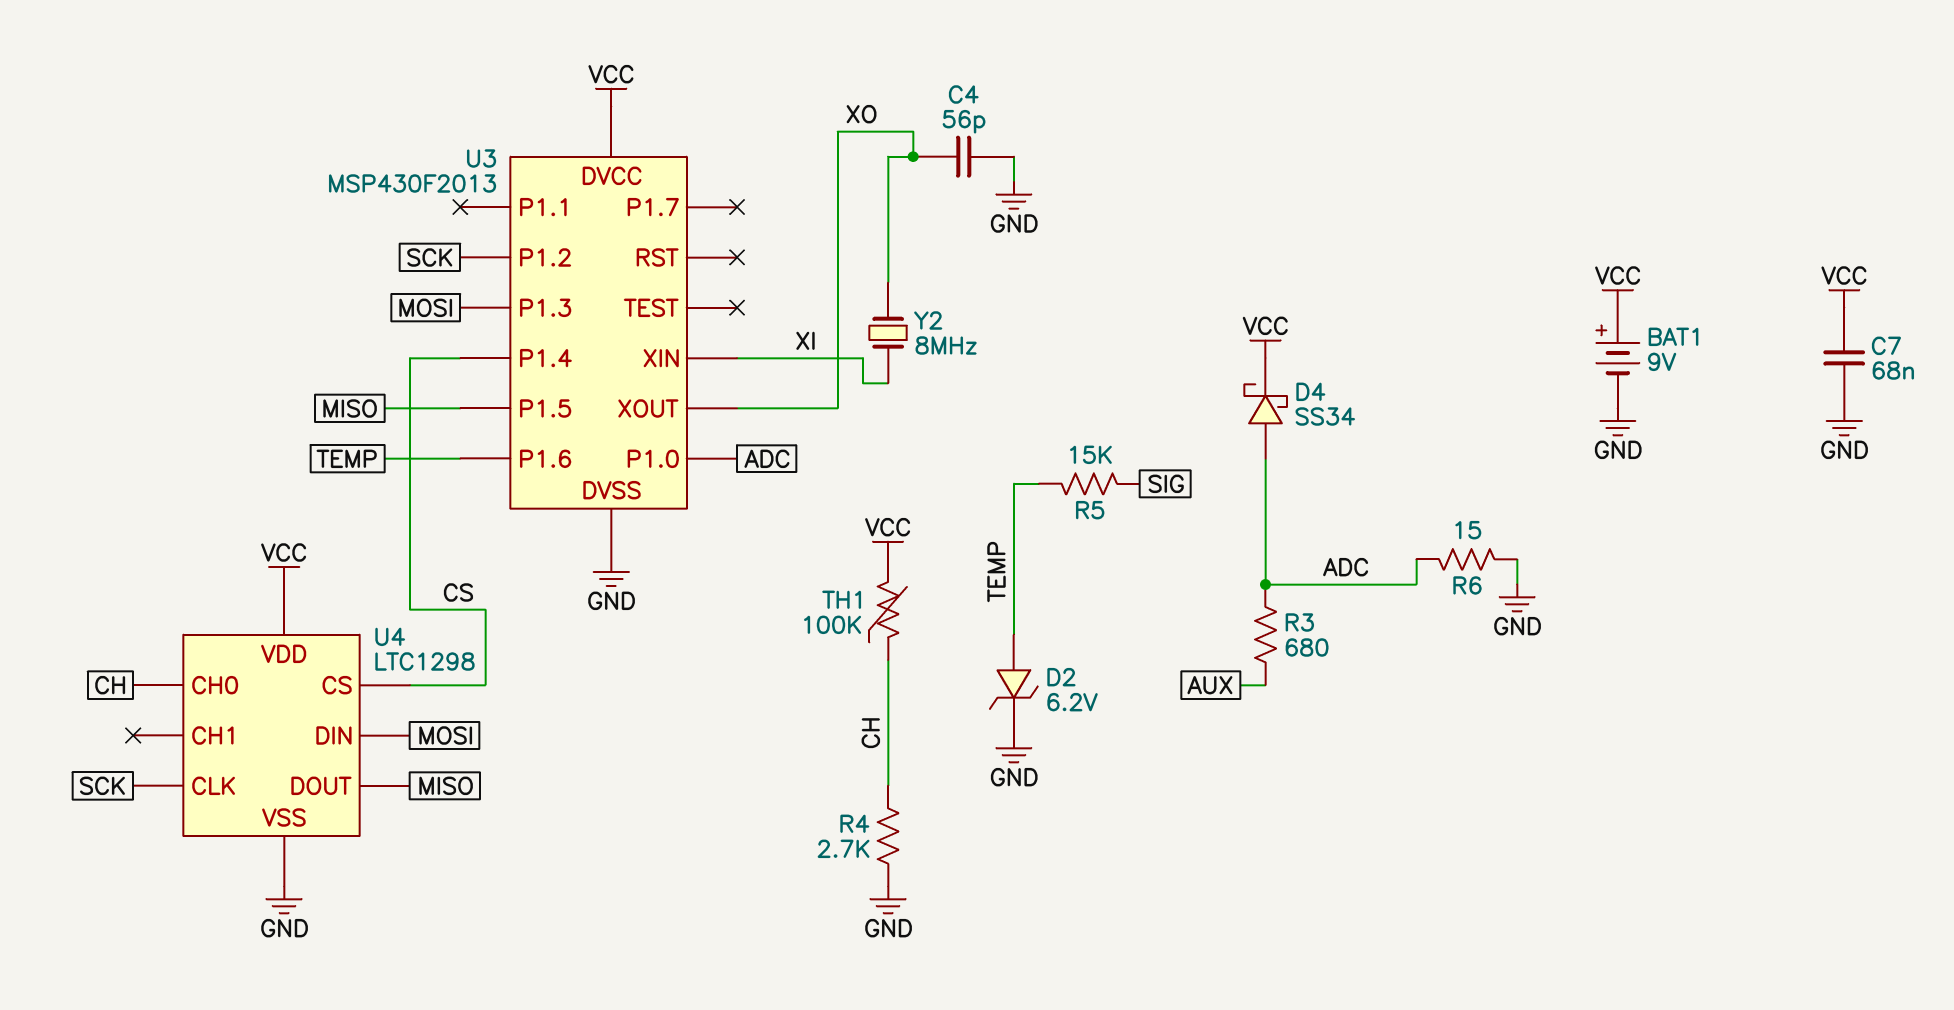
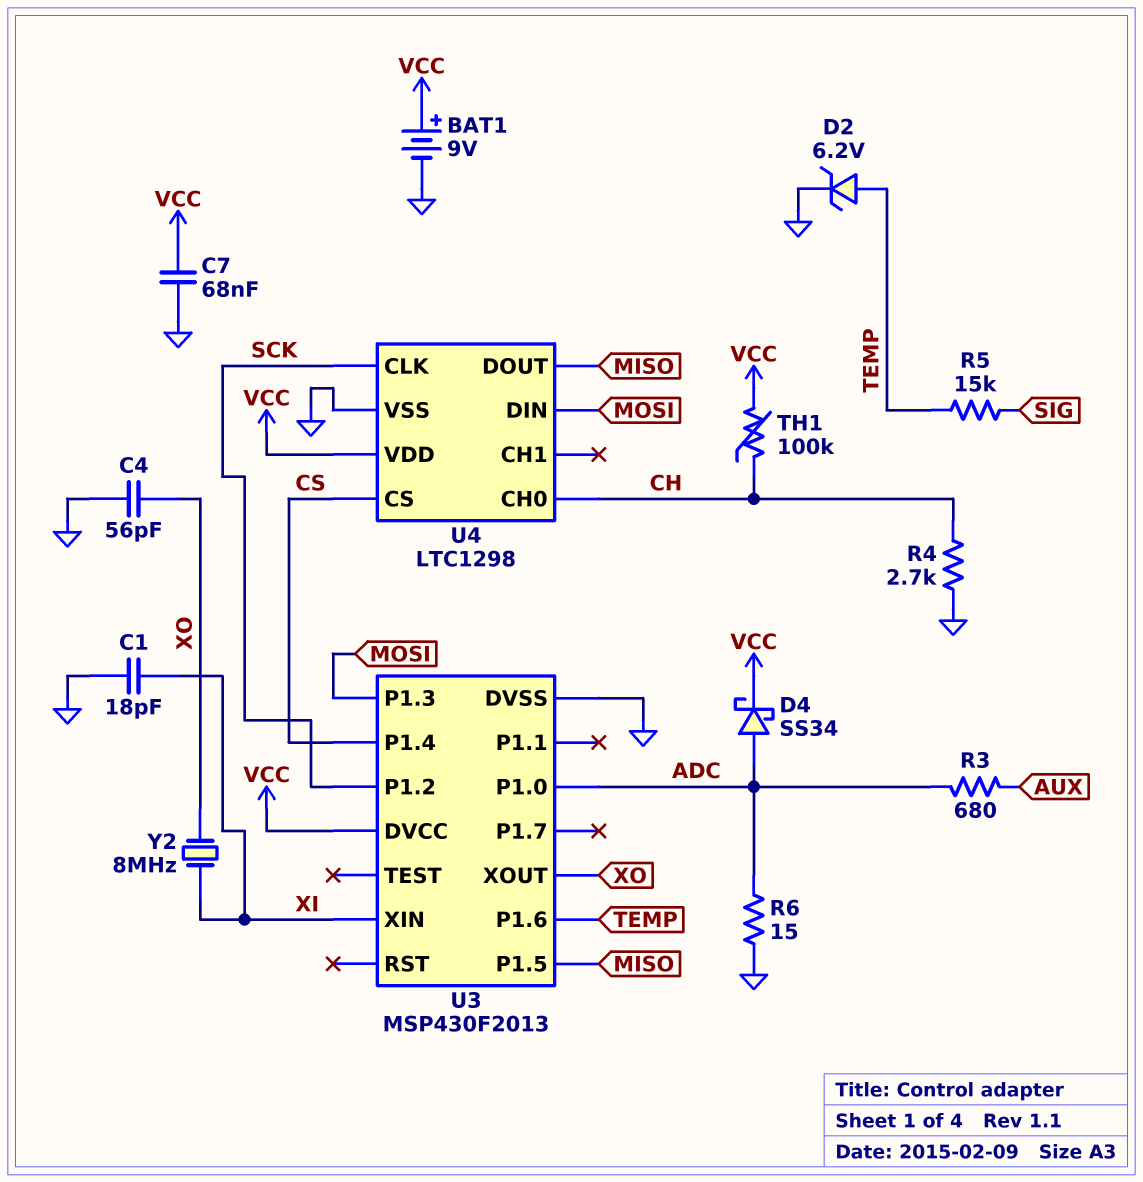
C1: none -> 18pF (GND, XI)

